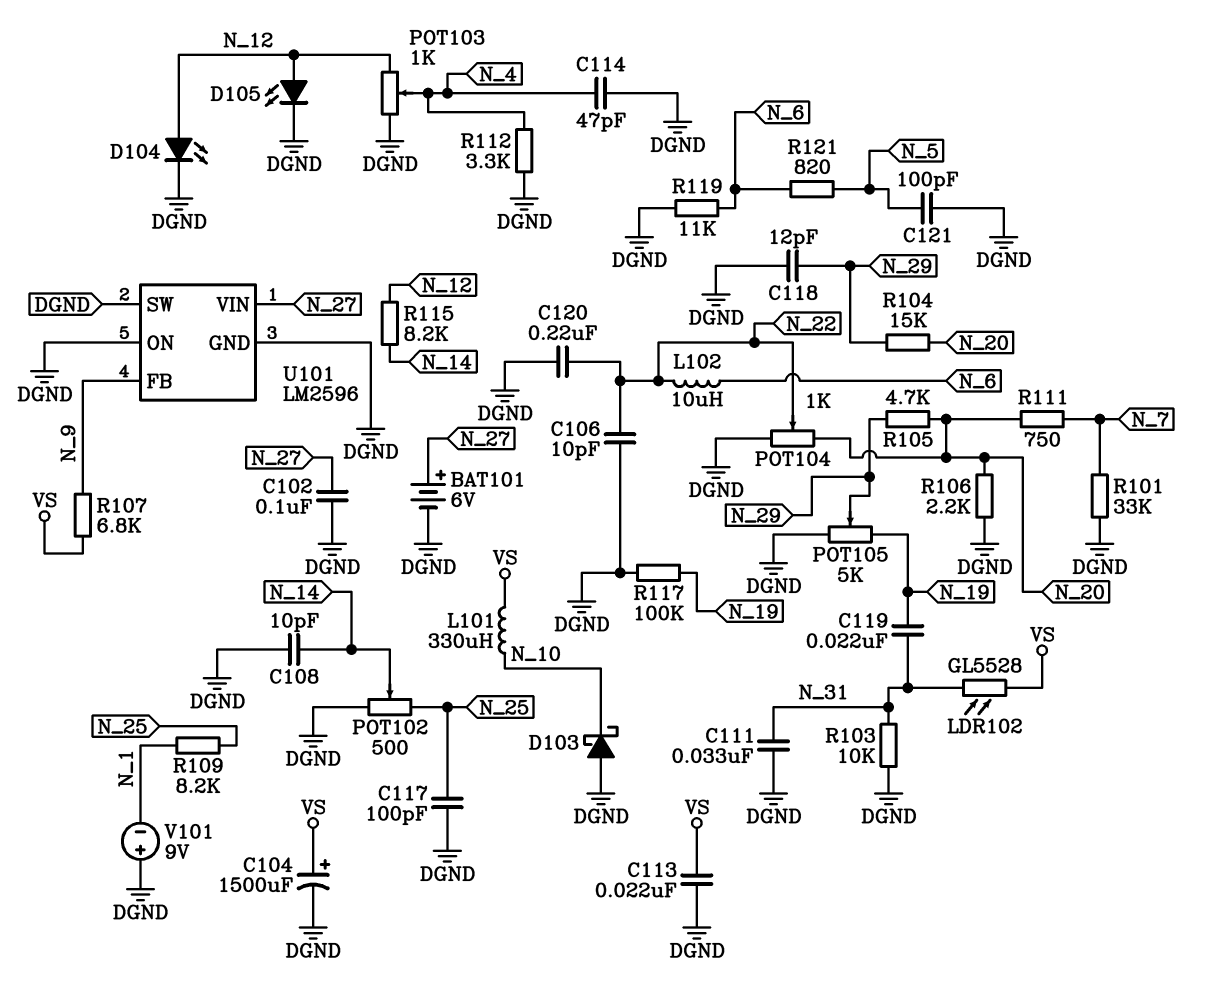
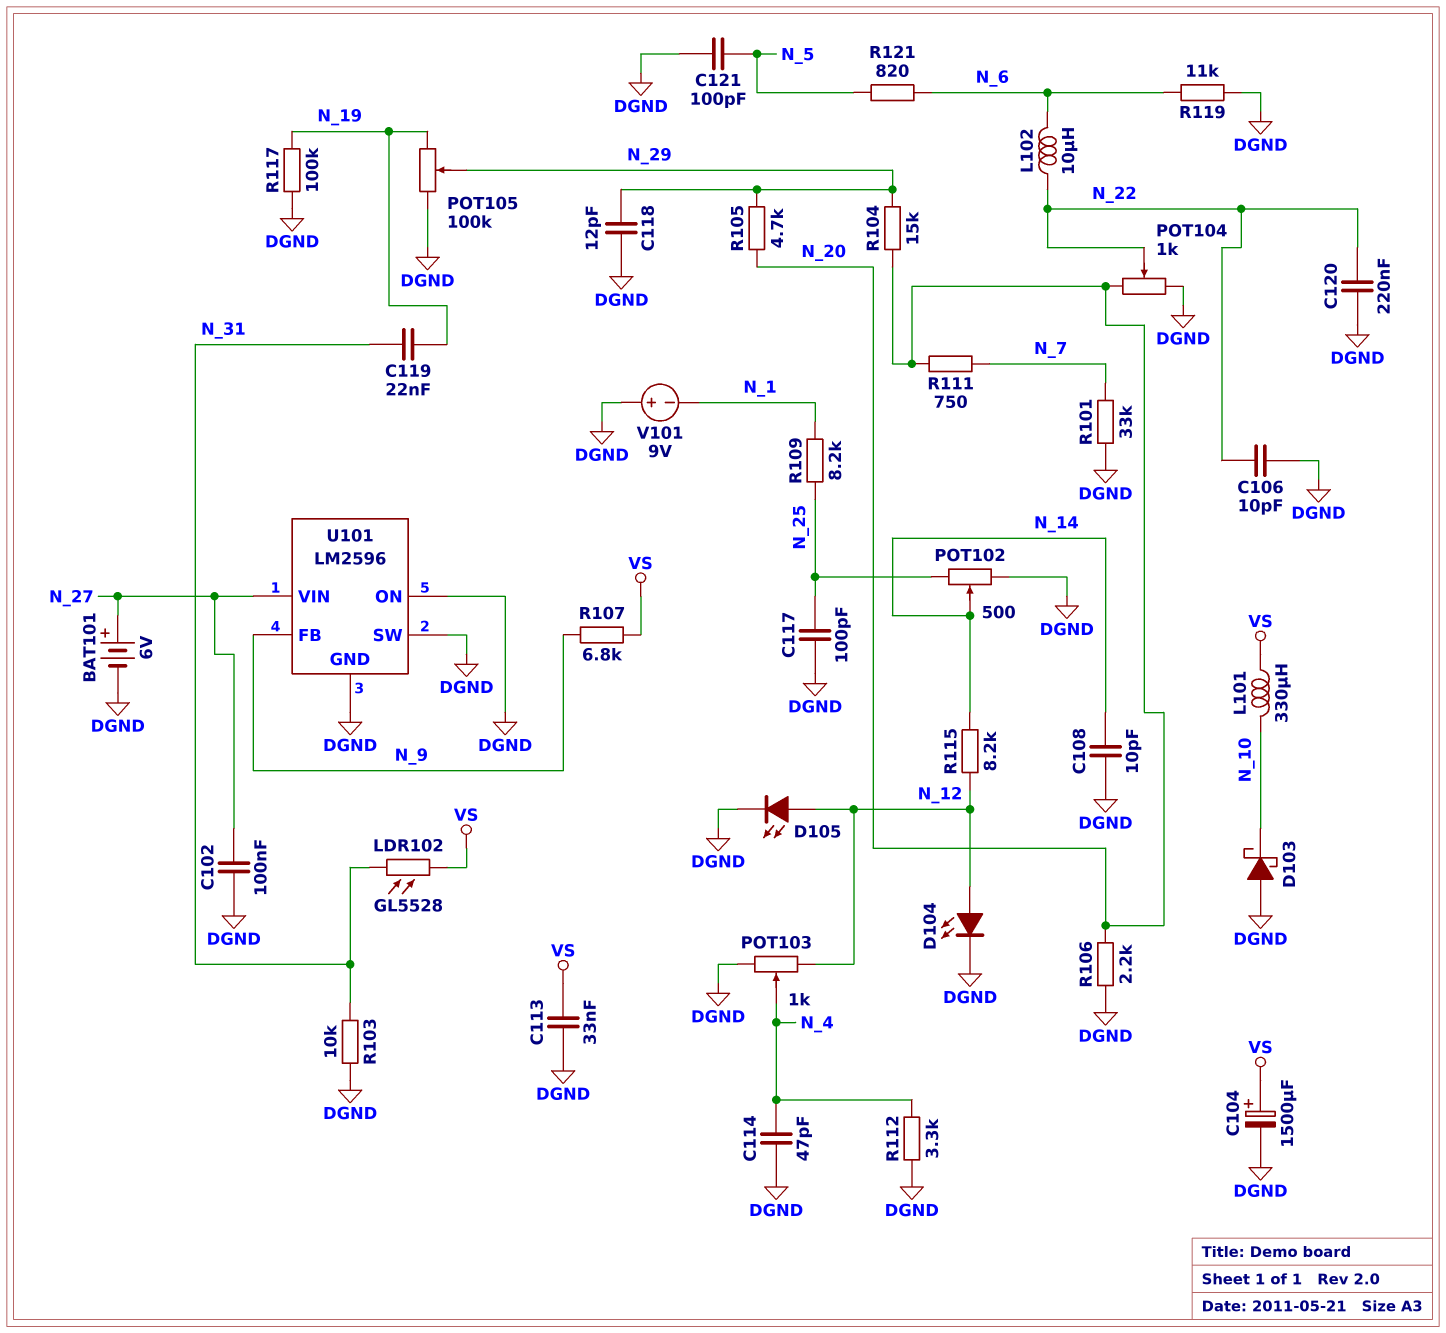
C111: 33nF (DGND, N_31) -> none
C113: 22nF (DGND, VS) -> 33nF (DGND, VS)
POT105: 5k (DGND, N_19, wiper N_29) -> 100k (DGND, N_19, wiper N_29)

